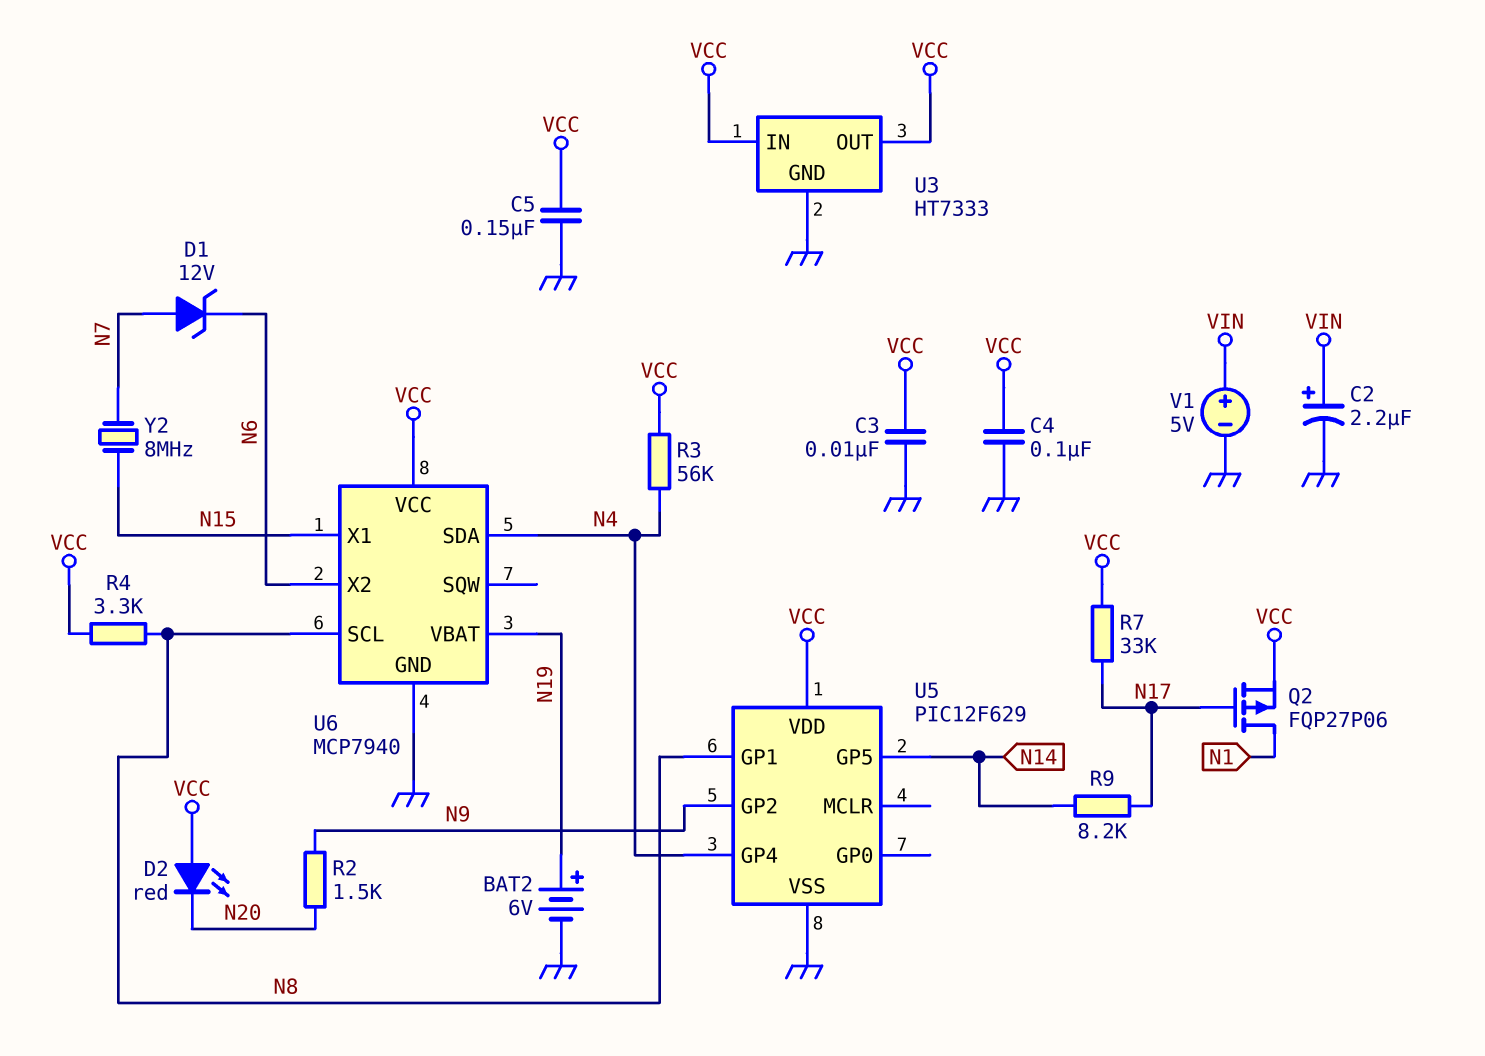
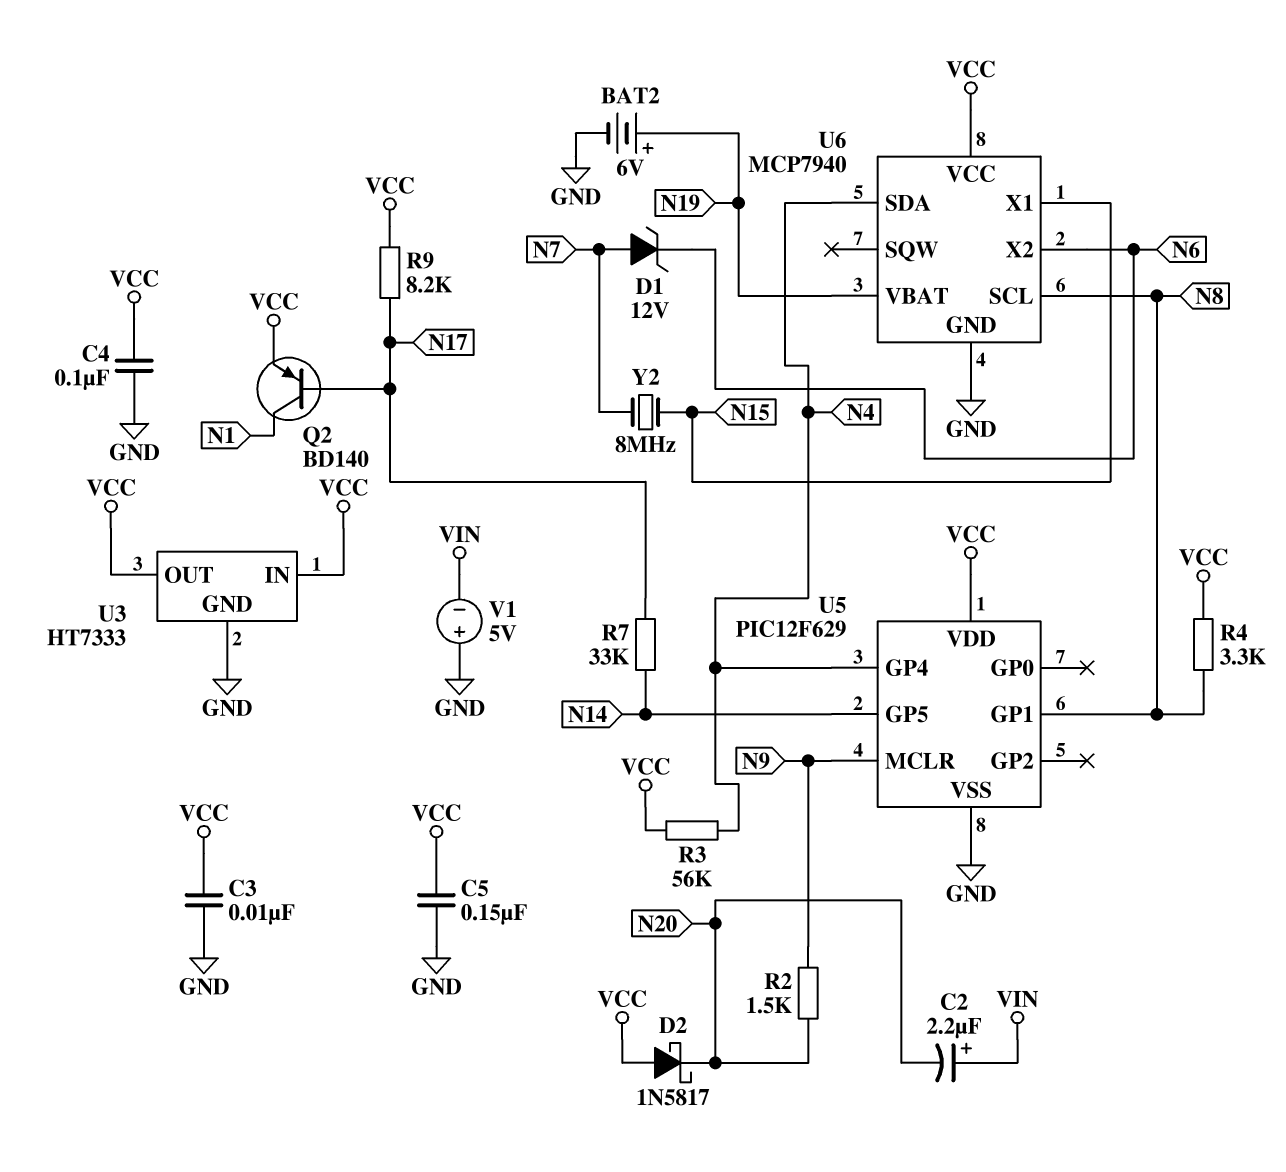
C2: 2.2uF (plus VIN, minus GND) -> 2.2uF (plus VIN, minus N20)
D2: LED red (A VCC, K N20) -> schottky 1N5817 (A VCC, K N20)
Q2: PMOS FQP27P06 (G N17, D N1, S VCC) -> PNP BD140 (B N17, C N1, E VCC)
R7: 33k (N17, VCC) -> 33k (N14, N17)
R9: 8.2k (N14, N17) -> 8.2k (N17, VCC)
U5 pin GP2: N9 -> none
U5 pin MCLR: none -> N9
V1: 5V (plus VIN, minus GND) -> 5V (plus GND, minus VIN)

